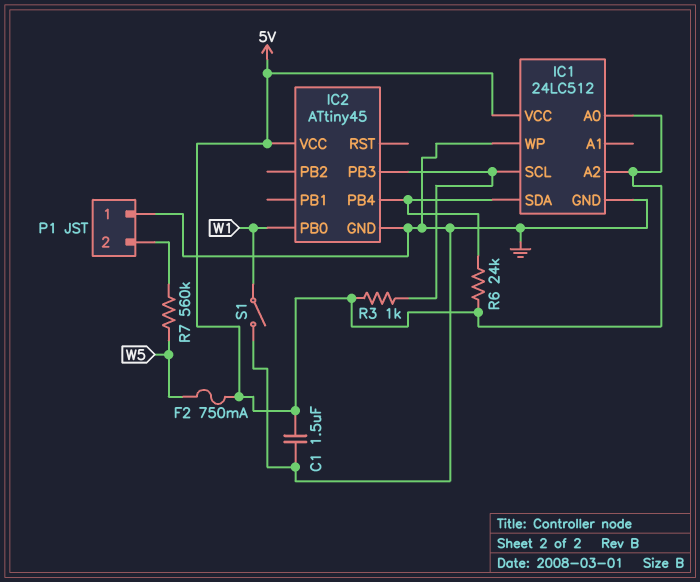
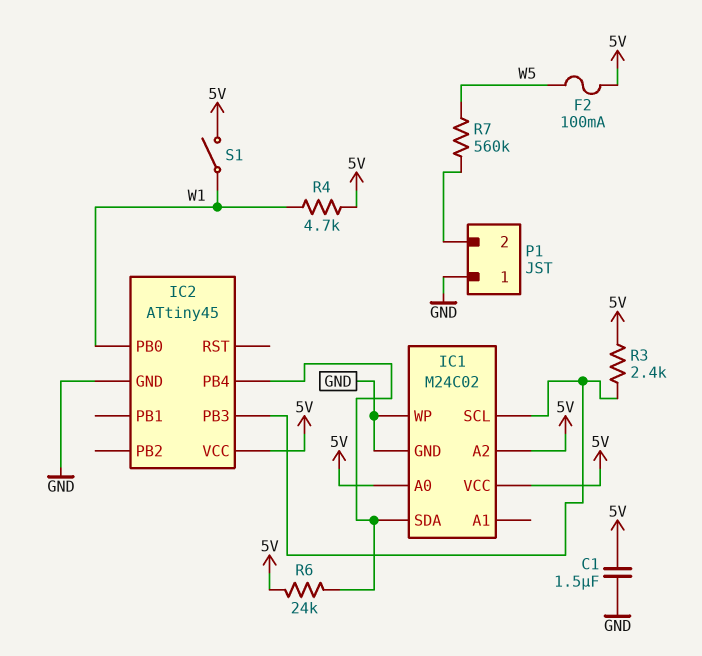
F2: 750mA (5V, W5) -> 100mA (5V, W5)
IC1: 24LC512 -> M24C02
R3: 1k (5V, IC1/SCL) -> 2.4k (5V, IC1/SCL)
R4: none -> 4.7k (5V, W1)
S1: switch (GND, W1) -> switch (5V, W1)

